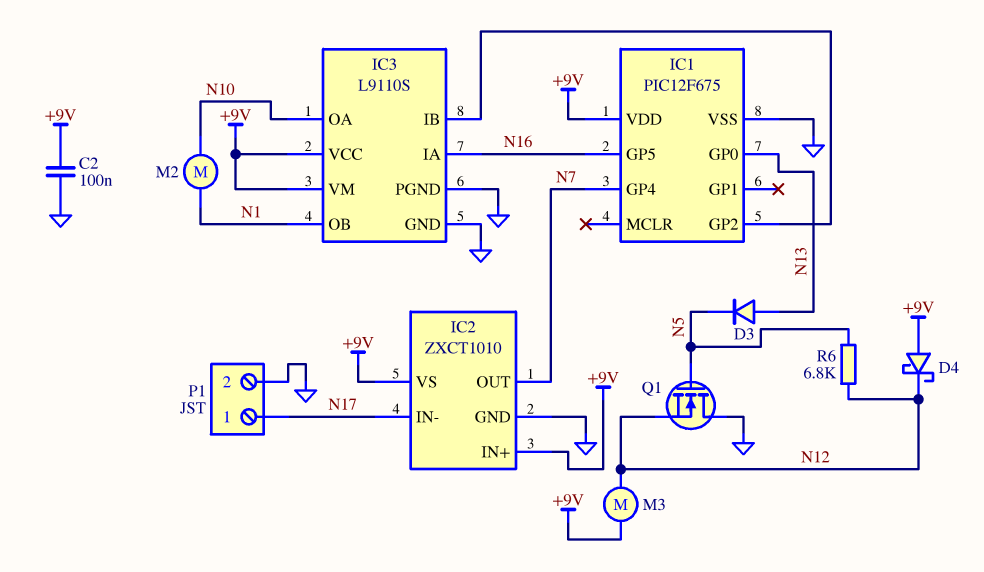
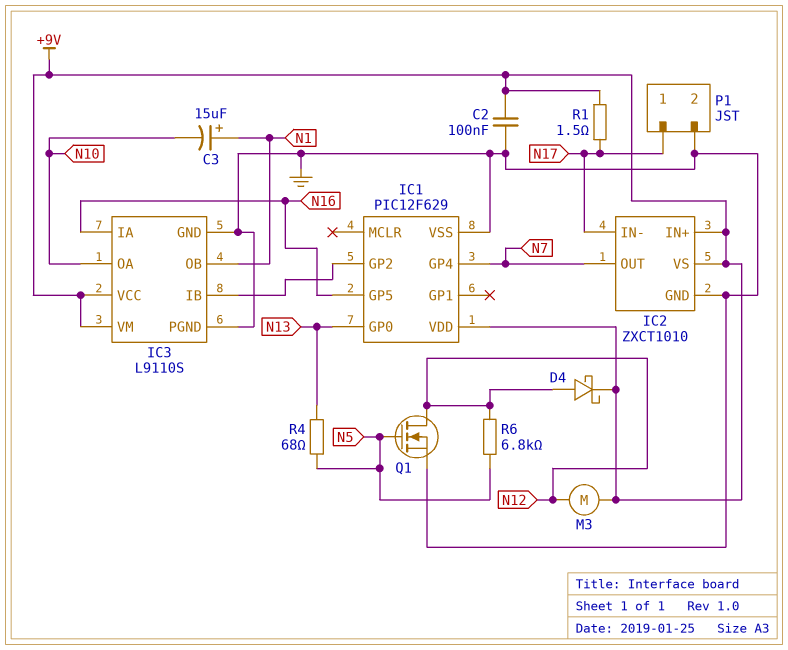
C3: none -> 15uF (plus N1, minus N10)
D3: diode (A N13, K N5) -> none
D4: schottky (A +9V, K N12) -> schottky (A N12, K +9V)
IC1: PIC12F675 -> PIC12F629
M2: motor (N1, N10) -> none
Q1: NMOS (G N5, D GND, S N12) -> NMOS (G N5, D N12, S GND)
R1: none -> 1.5 (+9V, N17)
R4: none -> 68 (N5, N13)

